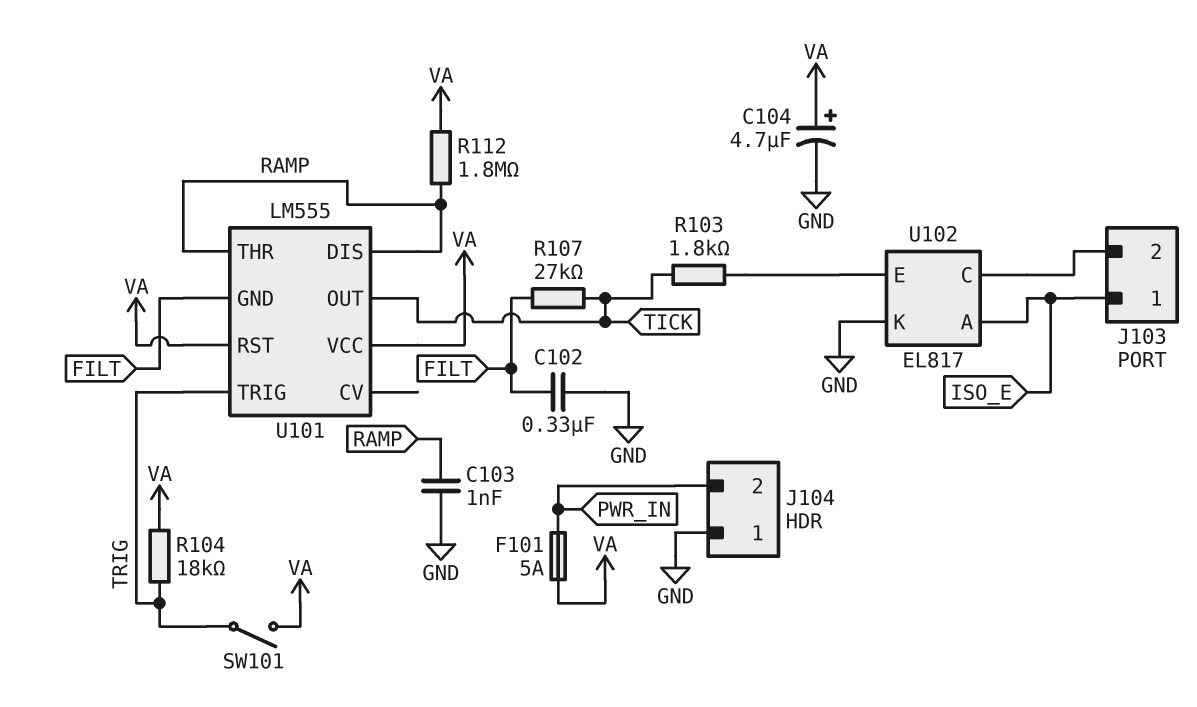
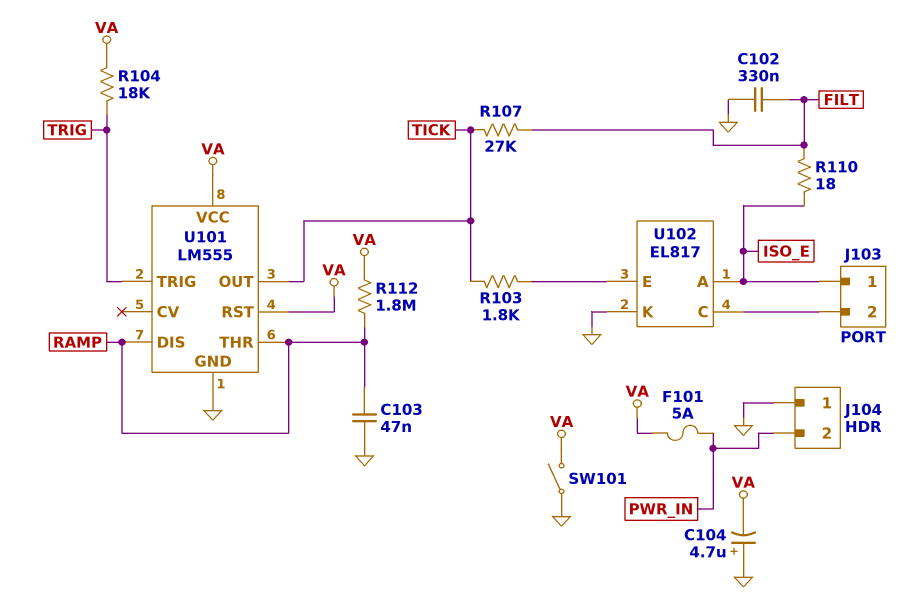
C103: 1nF (GND, RAMP) -> 47nF (GND, RAMP)
C104: 4.7uF (plus VA, minus GND) -> 4.7uF (plus GND, minus VA)
R110: none -> 18 (FILT, ISO_E)
SW101: switch (TRIG, VA) -> switch (GND, VA)
U101 pin GND: FILT -> GND

